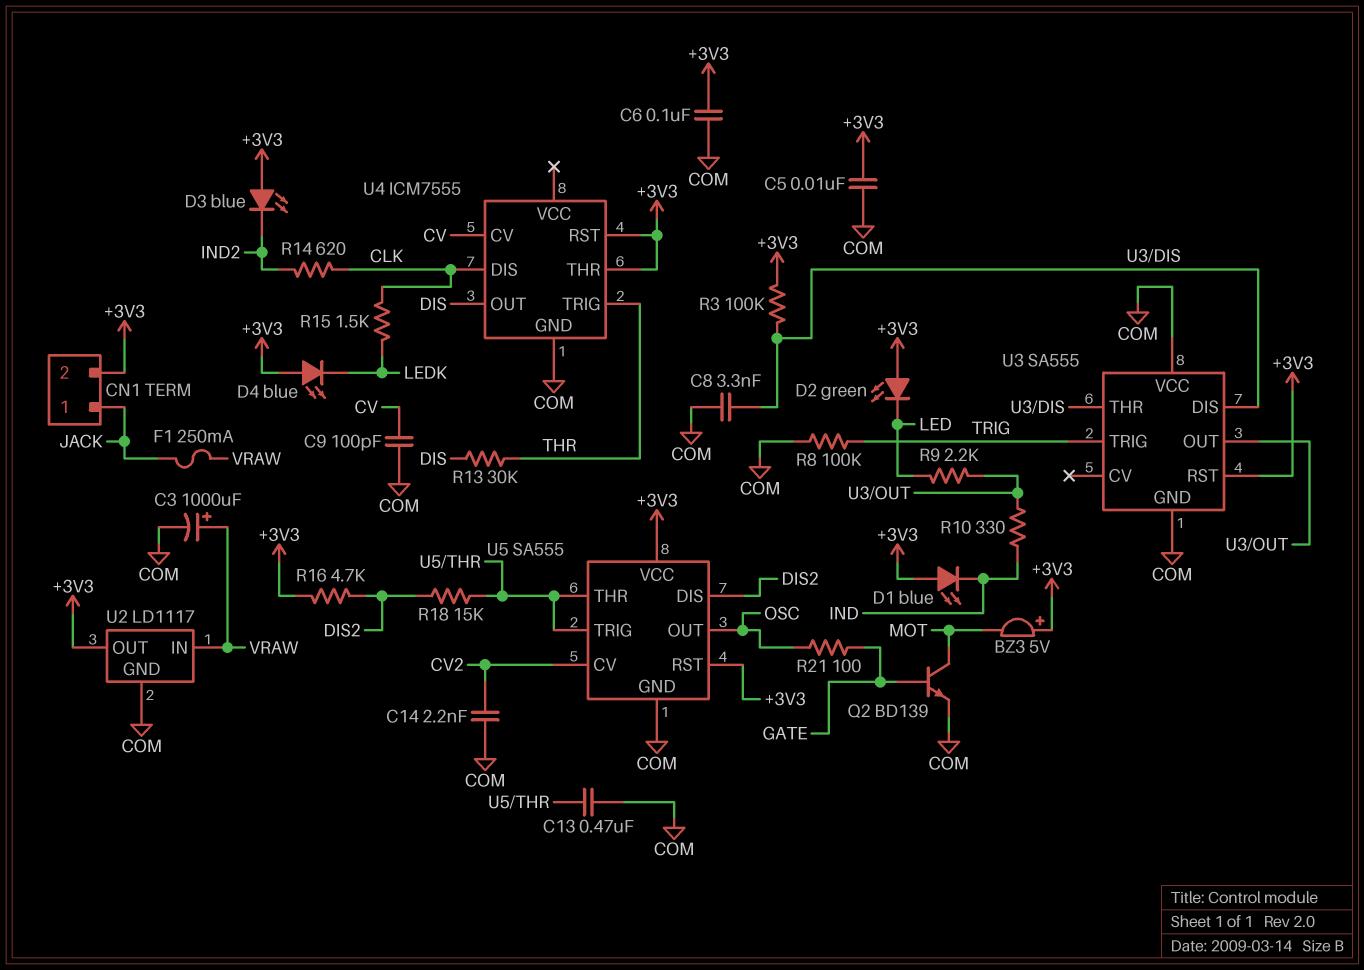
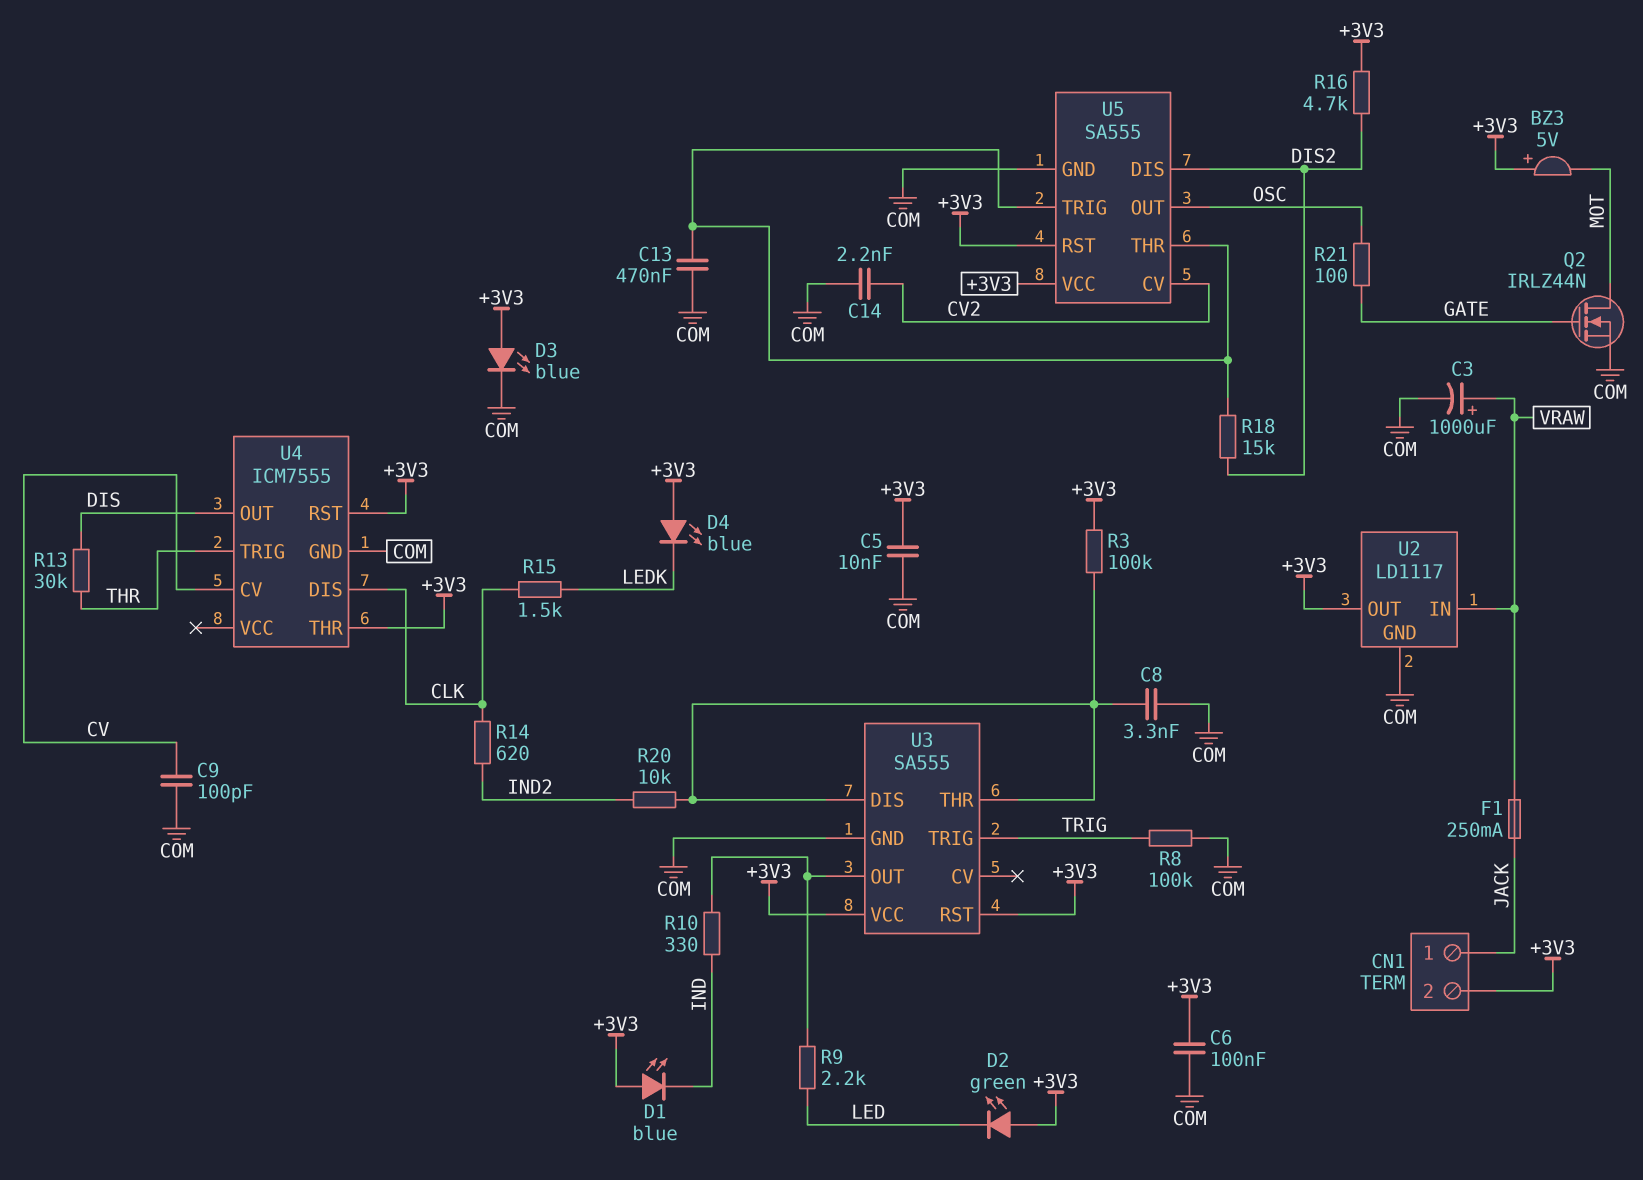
D3: LED blue (A +3V3, K IND2) -> LED blue (A +3V3, K COM)
Q2: NPN BD139 (B GATE, C MOT, E COM) -> NMOS IRLZ44N (G GATE, D MOT, S COM)
R20: none -> 10k (IND2, U3/DIS)
U3 pin VCC: COM -> +3V3

